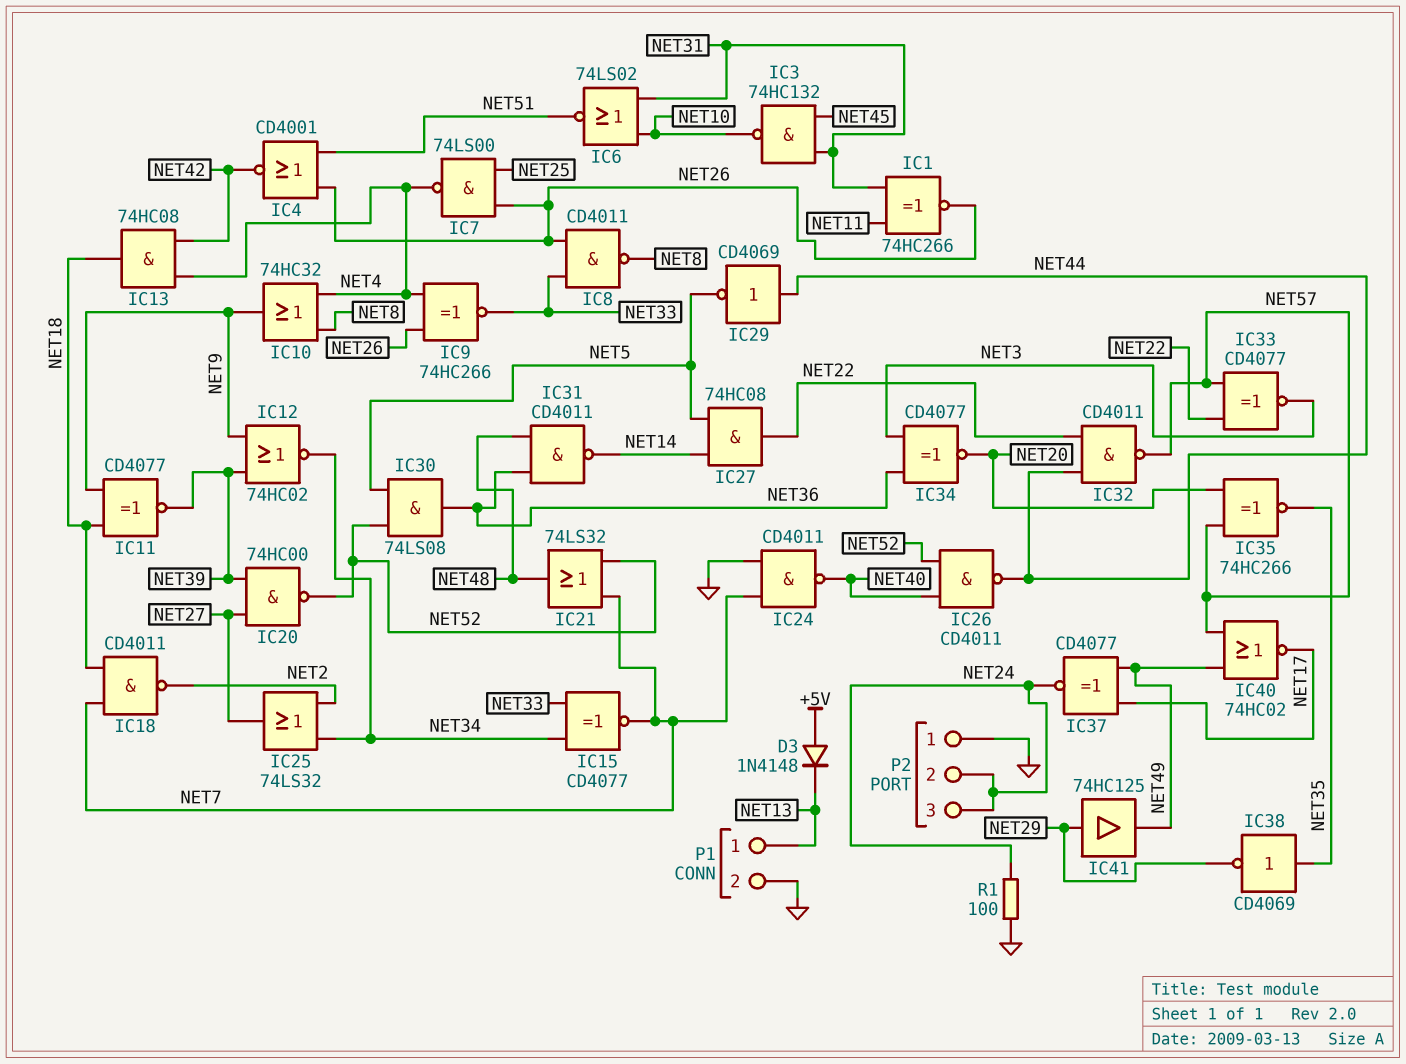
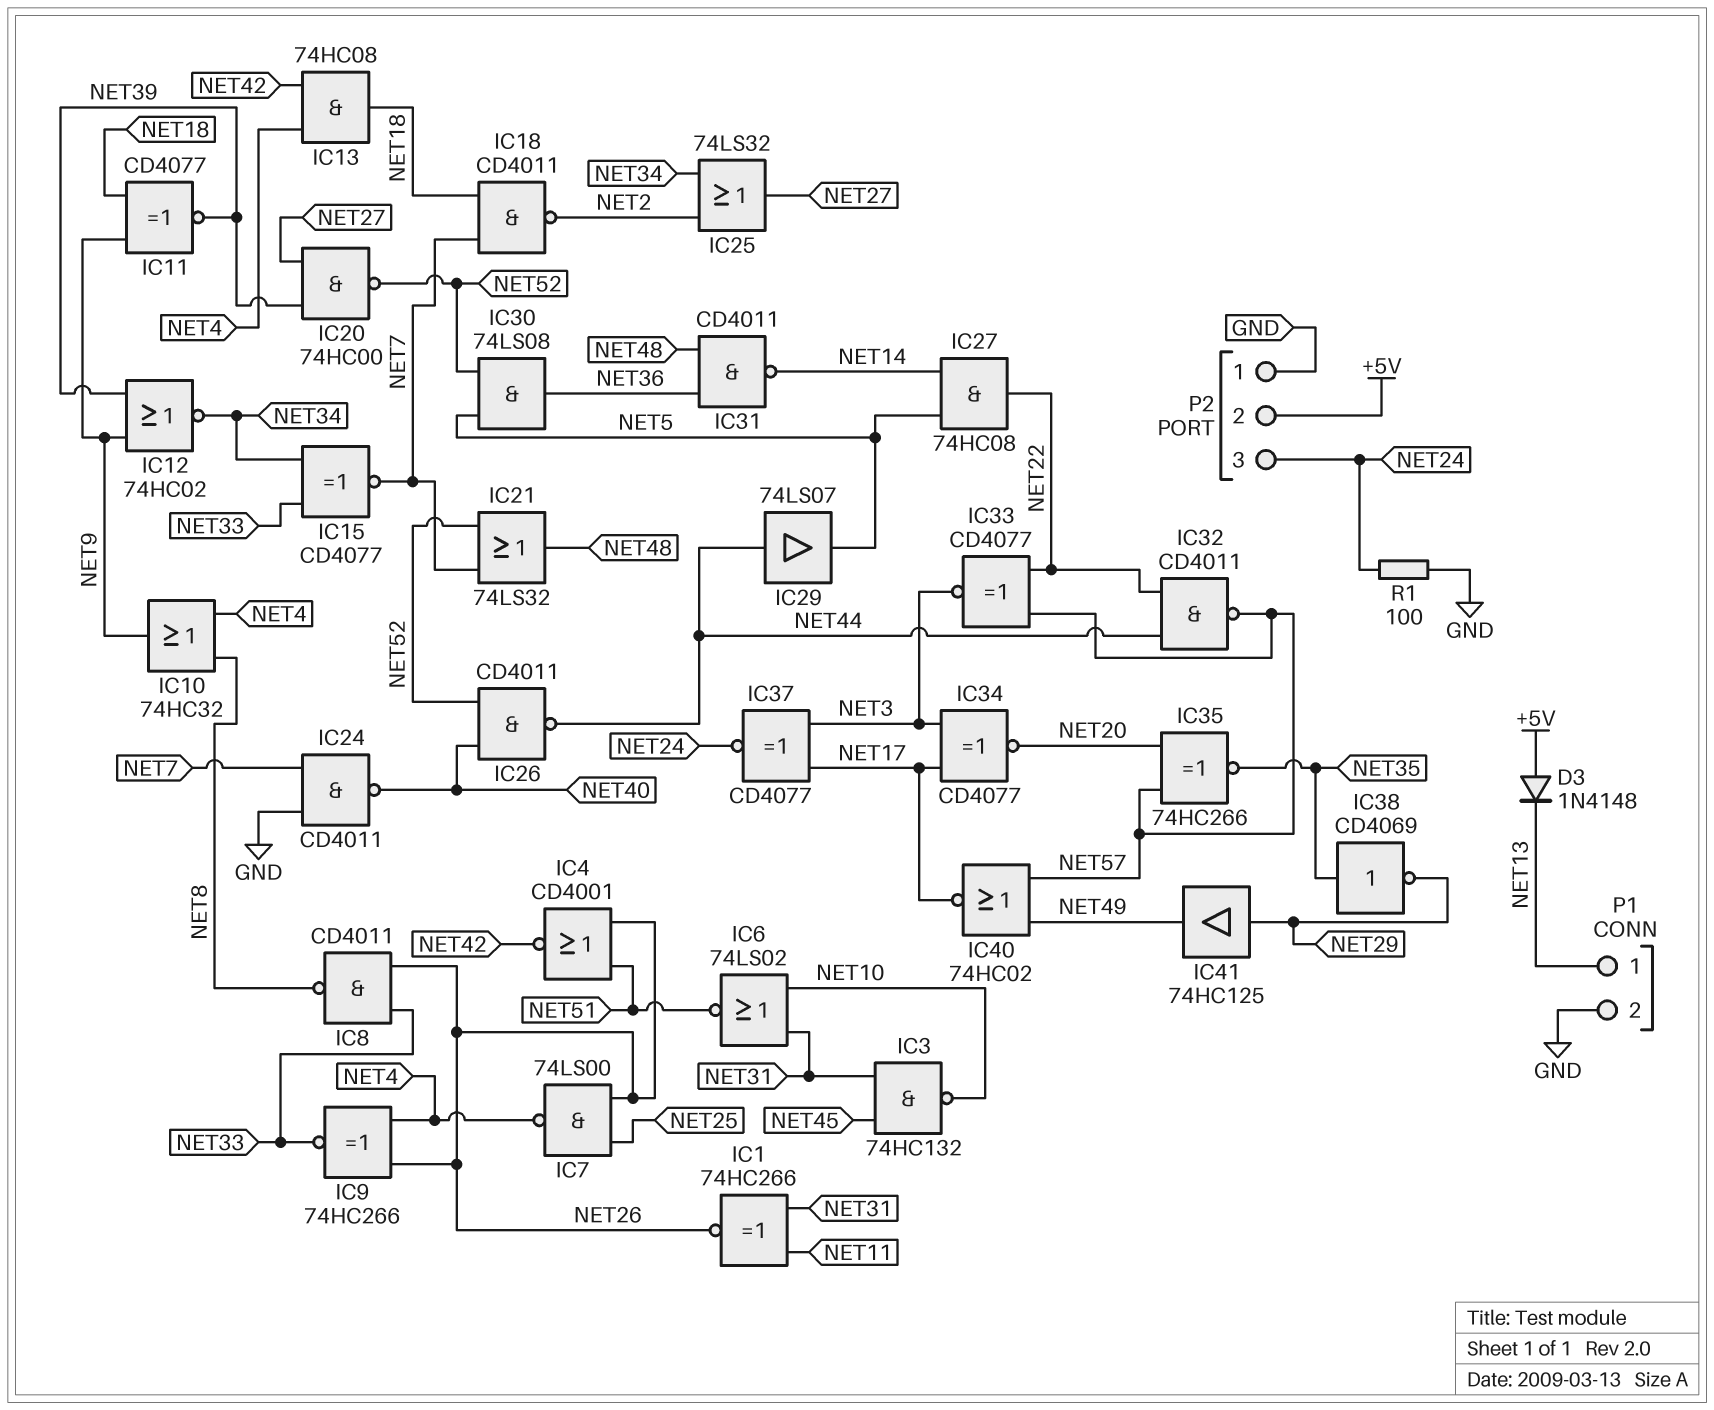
IC29: NOT CD4069 (in NET44, out NET5) -> buffer 74LS07 (in NET44, out NET5)
IC34: XNOR CD4077 (in NET3, in NET36, out NET20) -> XNOR CD4077 (in NET3, in NET17, out NET20)
IC37: XNOR CD4077 (in NET17, in NET49, out NET24) -> XNOR CD4077 (in NET3, in NET17, out NET24)
P2 pin 2: NET24 -> +5V

